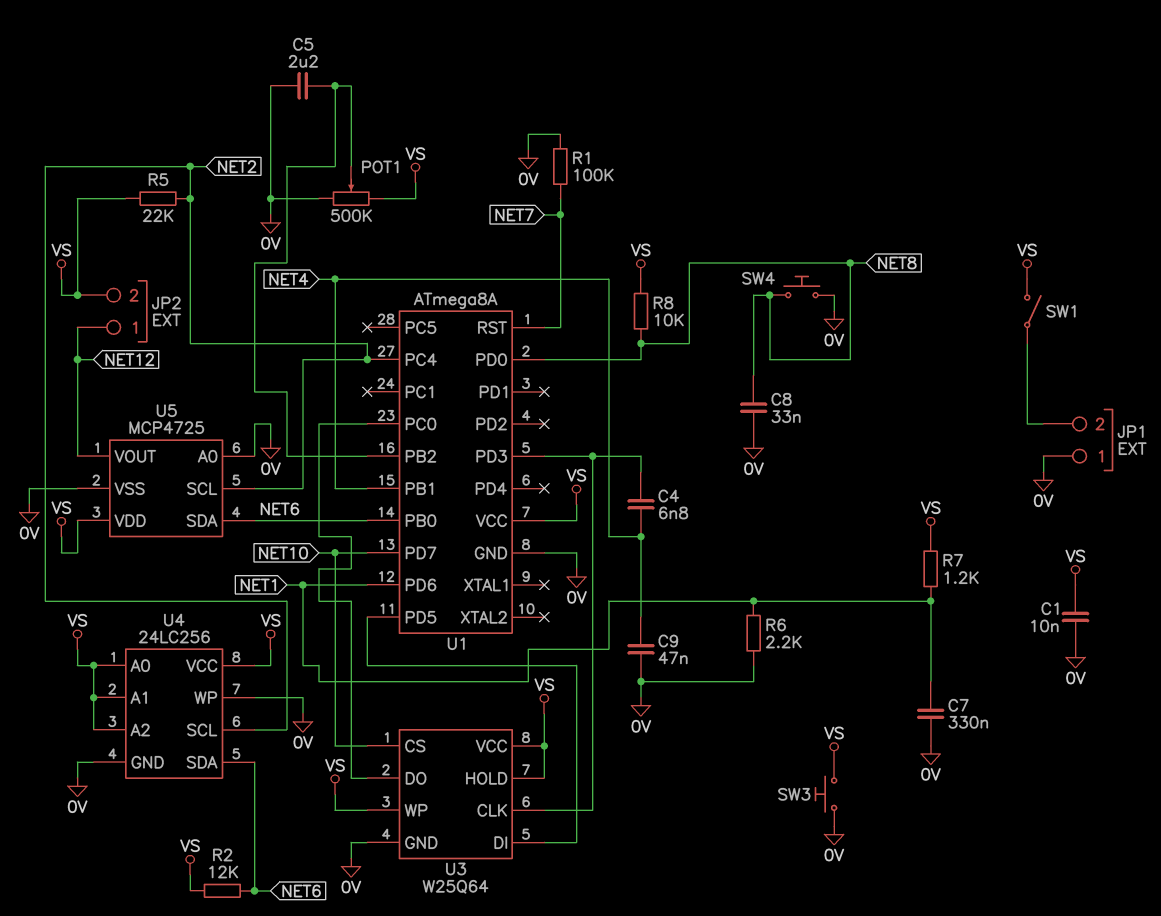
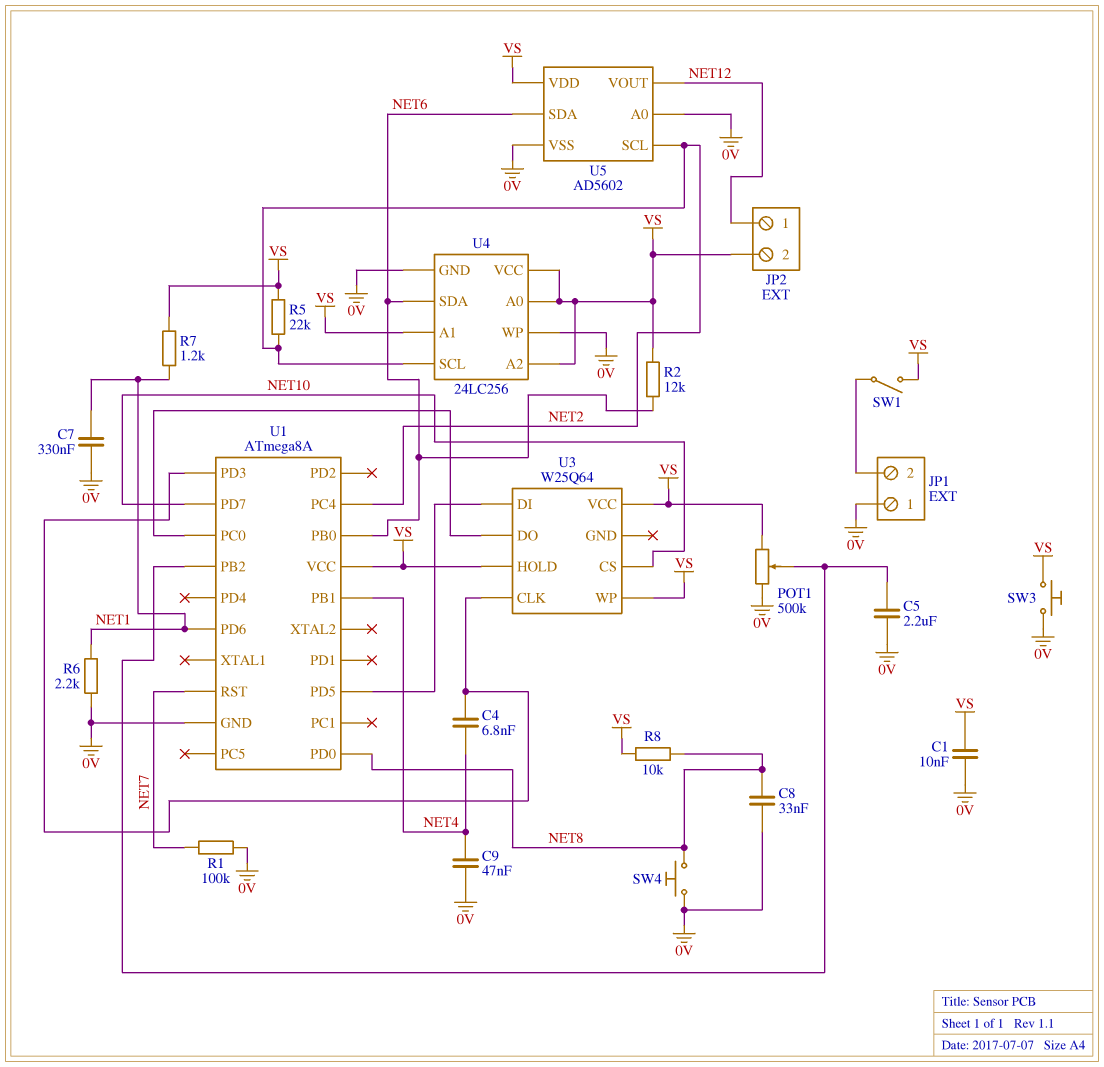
U3 pin GND: 0V -> none
U5: MCP4725 -> AD5602

